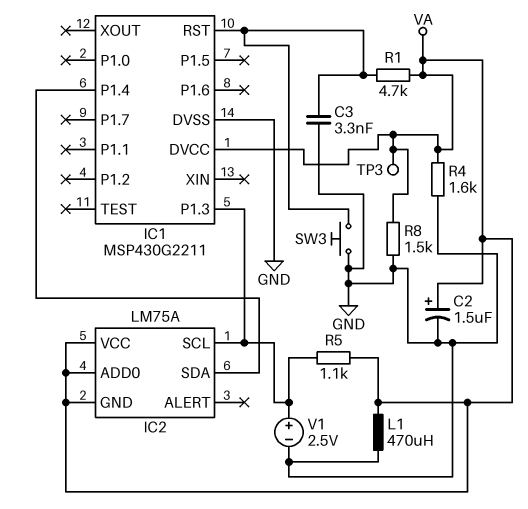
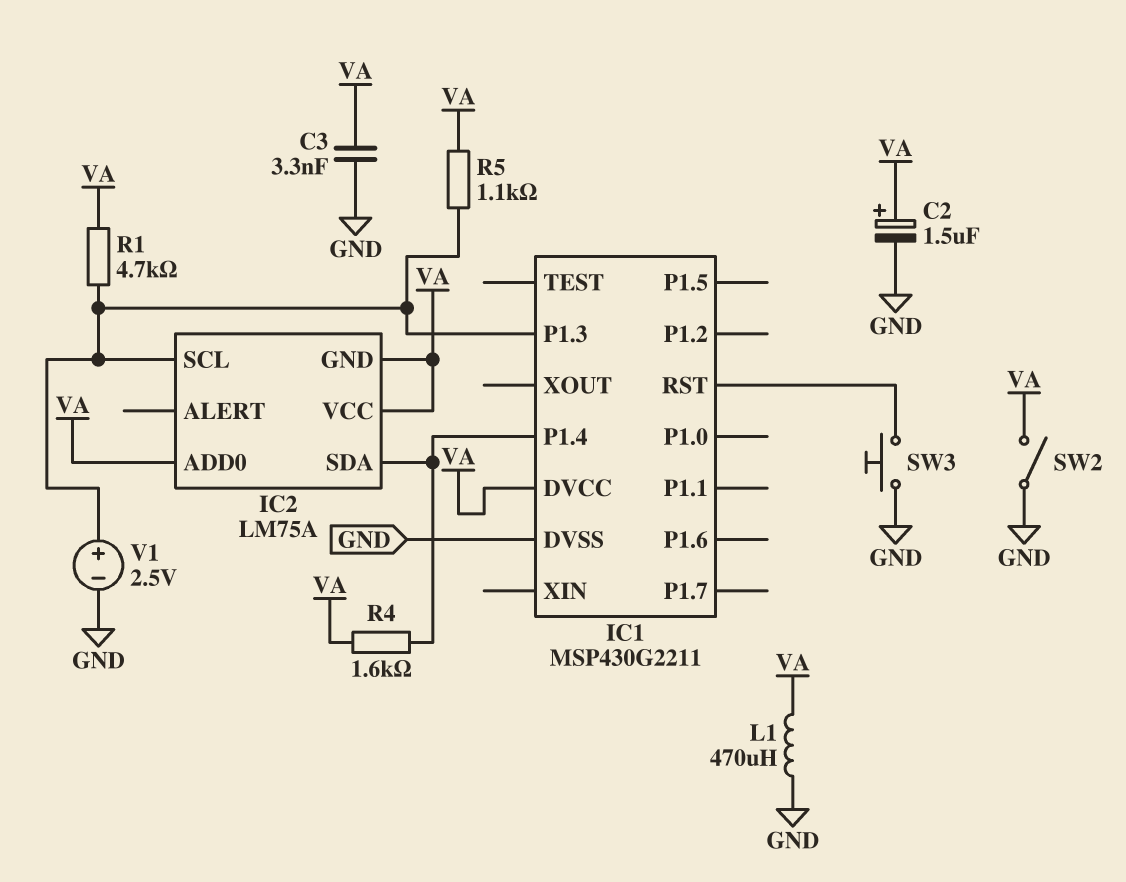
C3: 3.3nF (GND, IC1/RST) -> 3.3nF (GND, VA)
R1: 4.7k (IC1/RST, VA) -> 4.7k (IC1/P1.3, VA)
R4: 1.6k (GND, VA) -> 1.6k (IC1/P1.4, VA)
R8: 1.5k (GND, VA) -> none
SW2: none -> switch (GND, VA)
TP3: test point (VA) -> none

